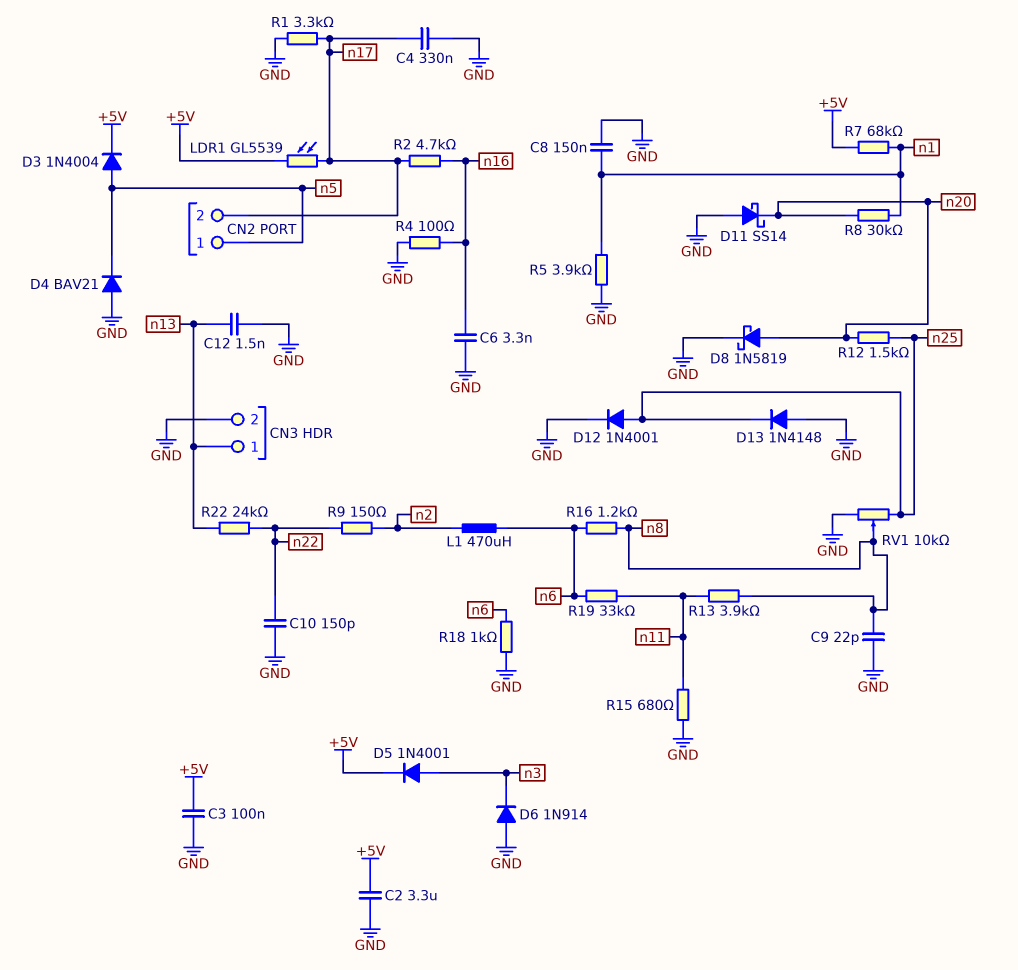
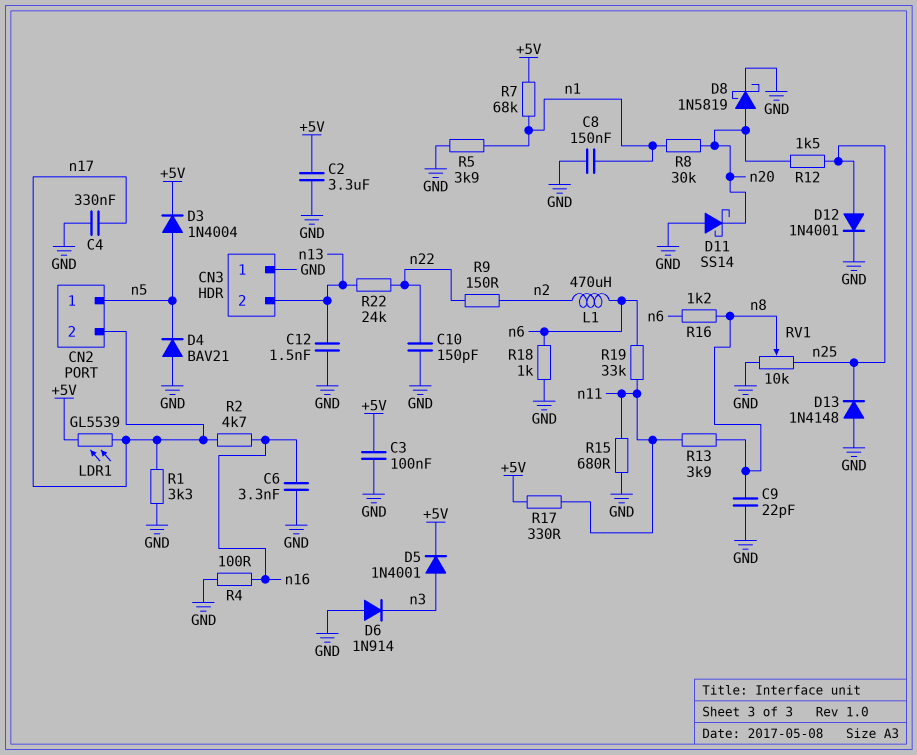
CN3 pin 1: n13 -> GND
CN3 pin 2: GND -> n13
R17: none -> 330 (+5V, n11)

